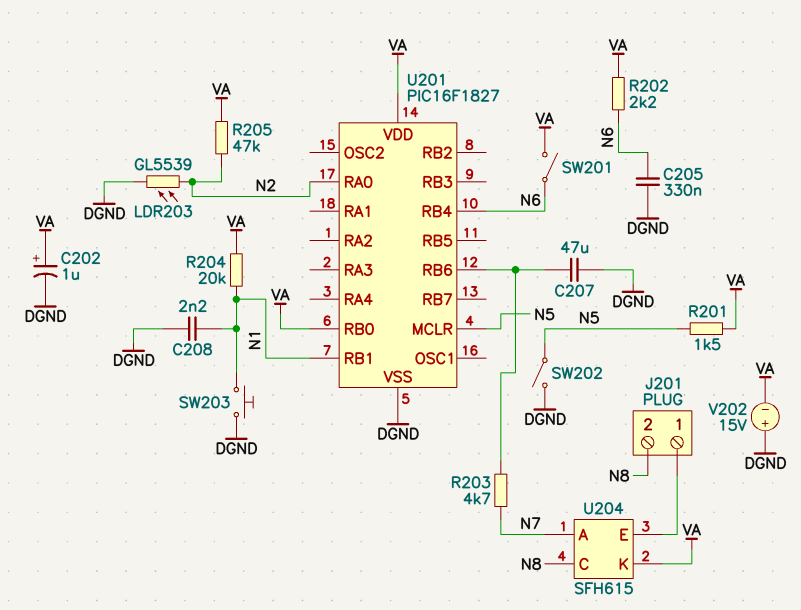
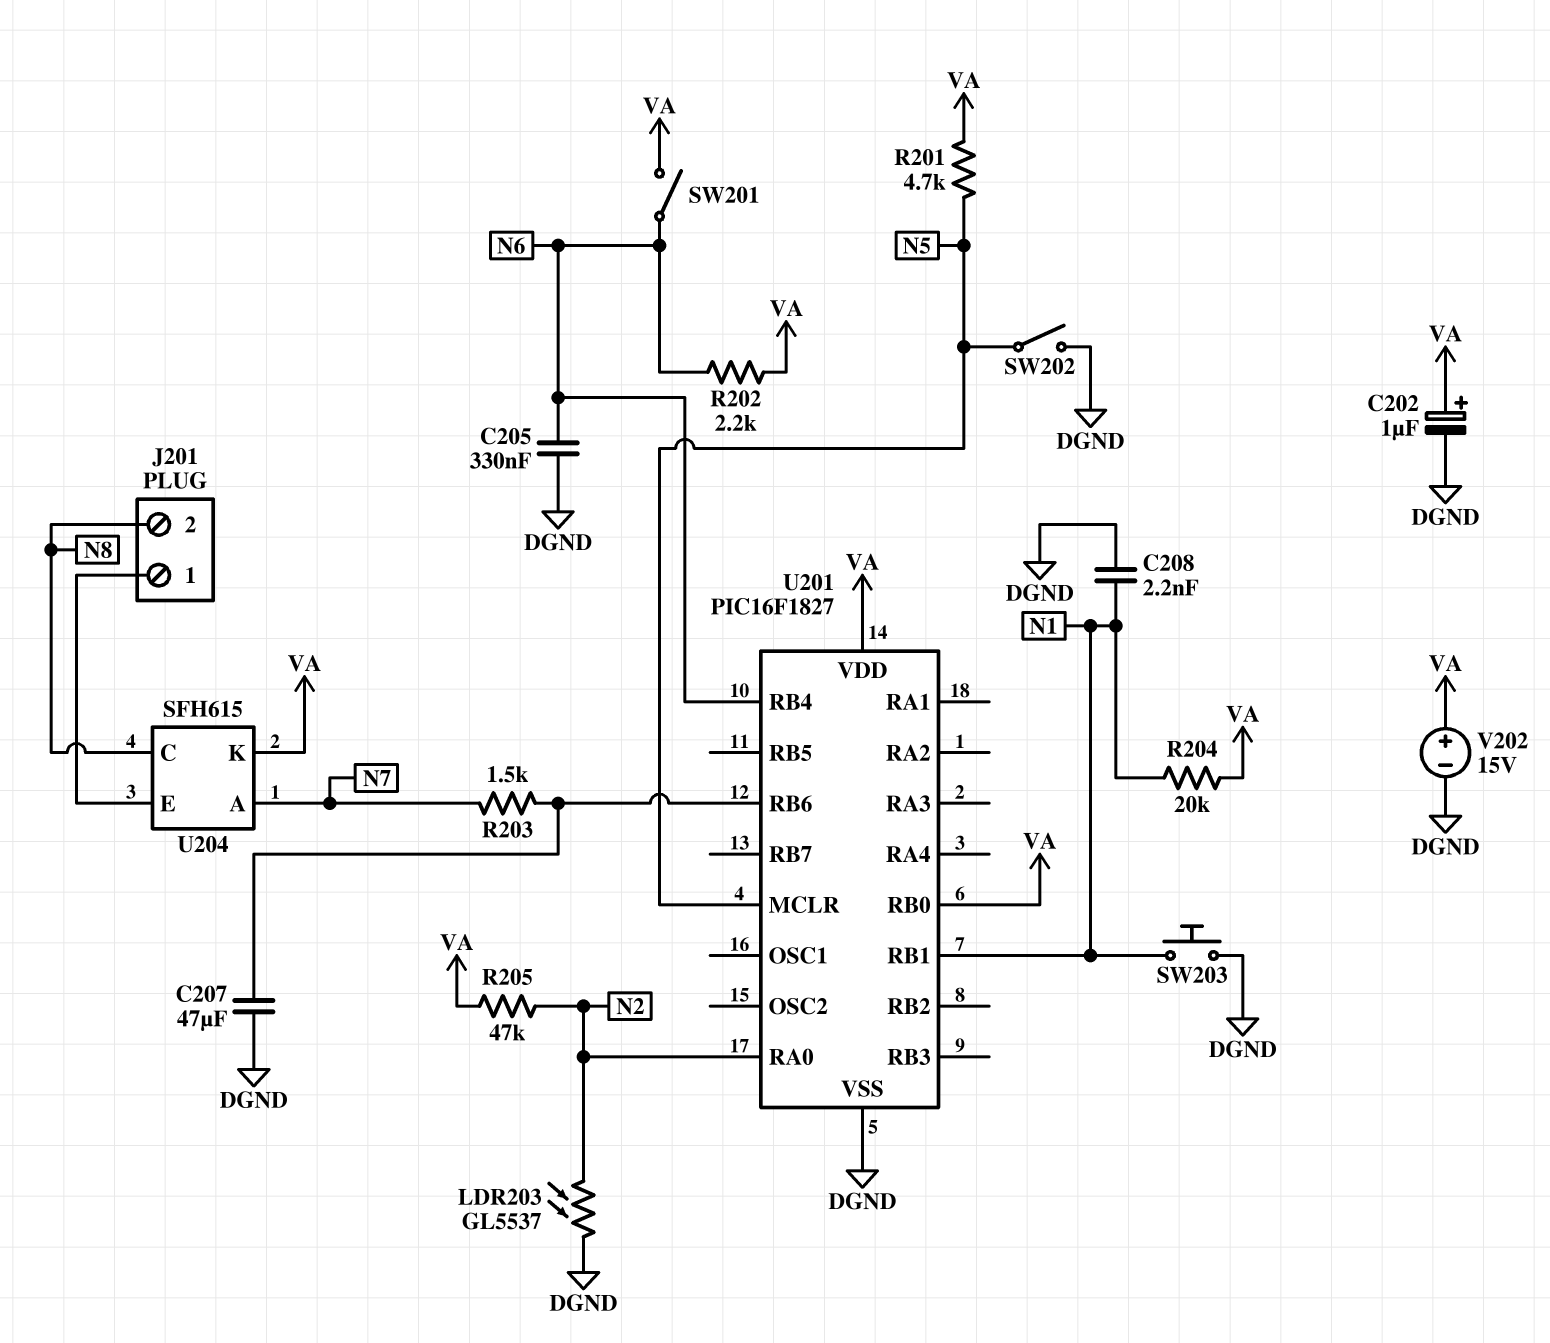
LDR203: GL5539 (DGND, N2) -> GL5537 (DGND, N2)
R201: 1.5k (N5, VA) -> 4.7k (N5, VA)
R203: 4.7k (N7, U201/RB6) -> 1.5k (N7, U201/RB6)
V202: 15V (plus DGND, minus VA) -> 15V (plus VA, minus DGND)

